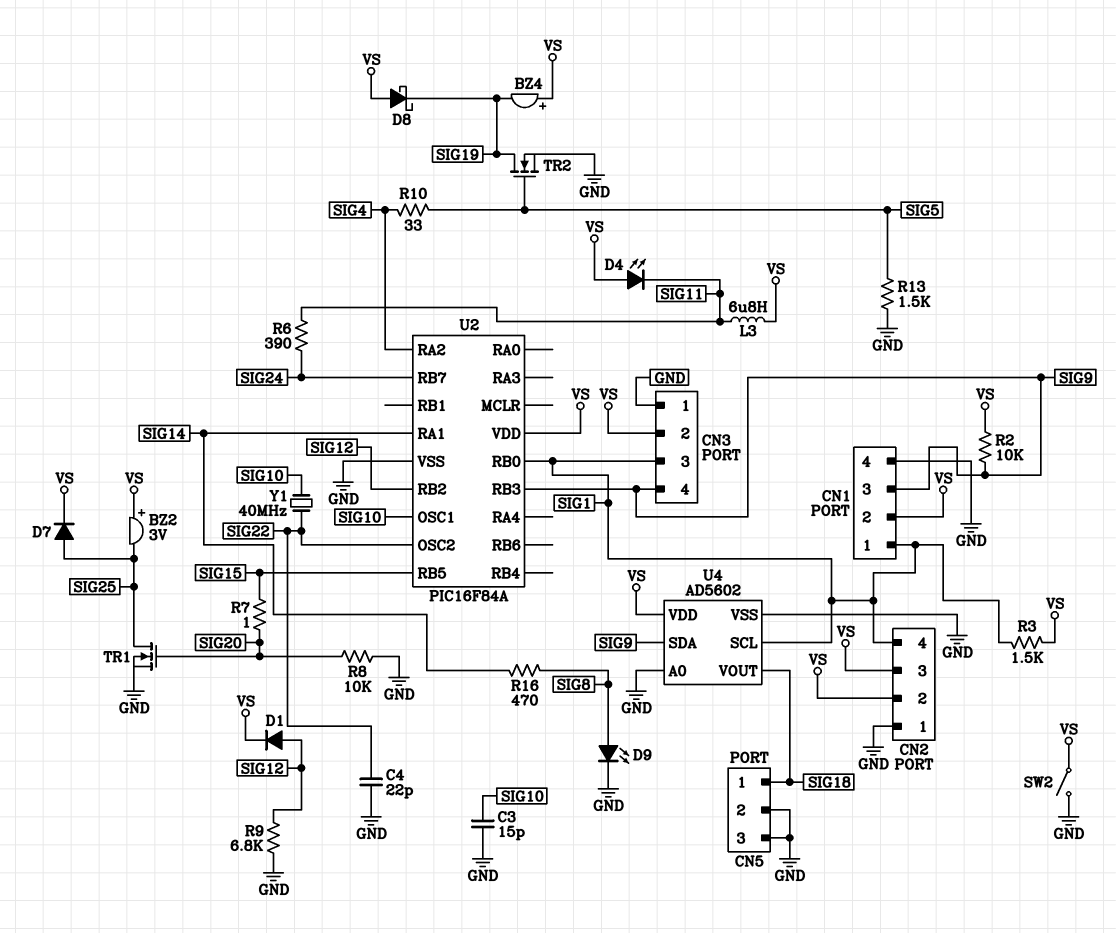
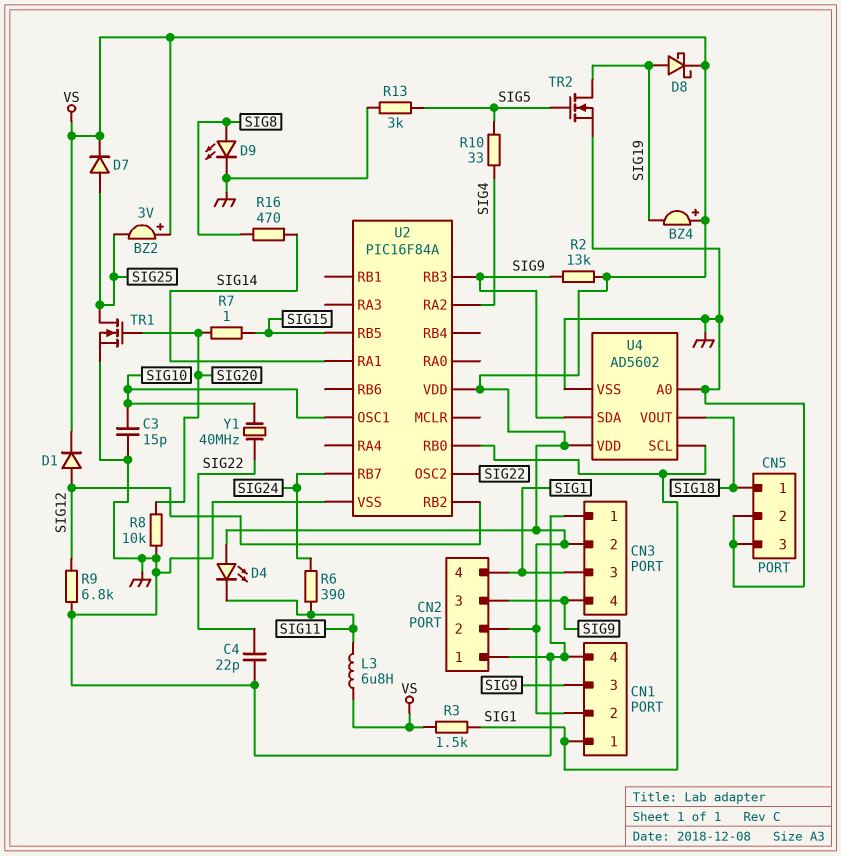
CN2 pin 3: VS -> SIG9
D8: schottky (A VS, K SIG19) -> schottky (A SIG19, K VS)
R2: 10k (SIG9, VS) -> 13k (SIG9, VS)
R13: 1.5k (GND, SIG5) -> 3k (GND, SIG5)
SW2: switch (GND, VS) -> none

